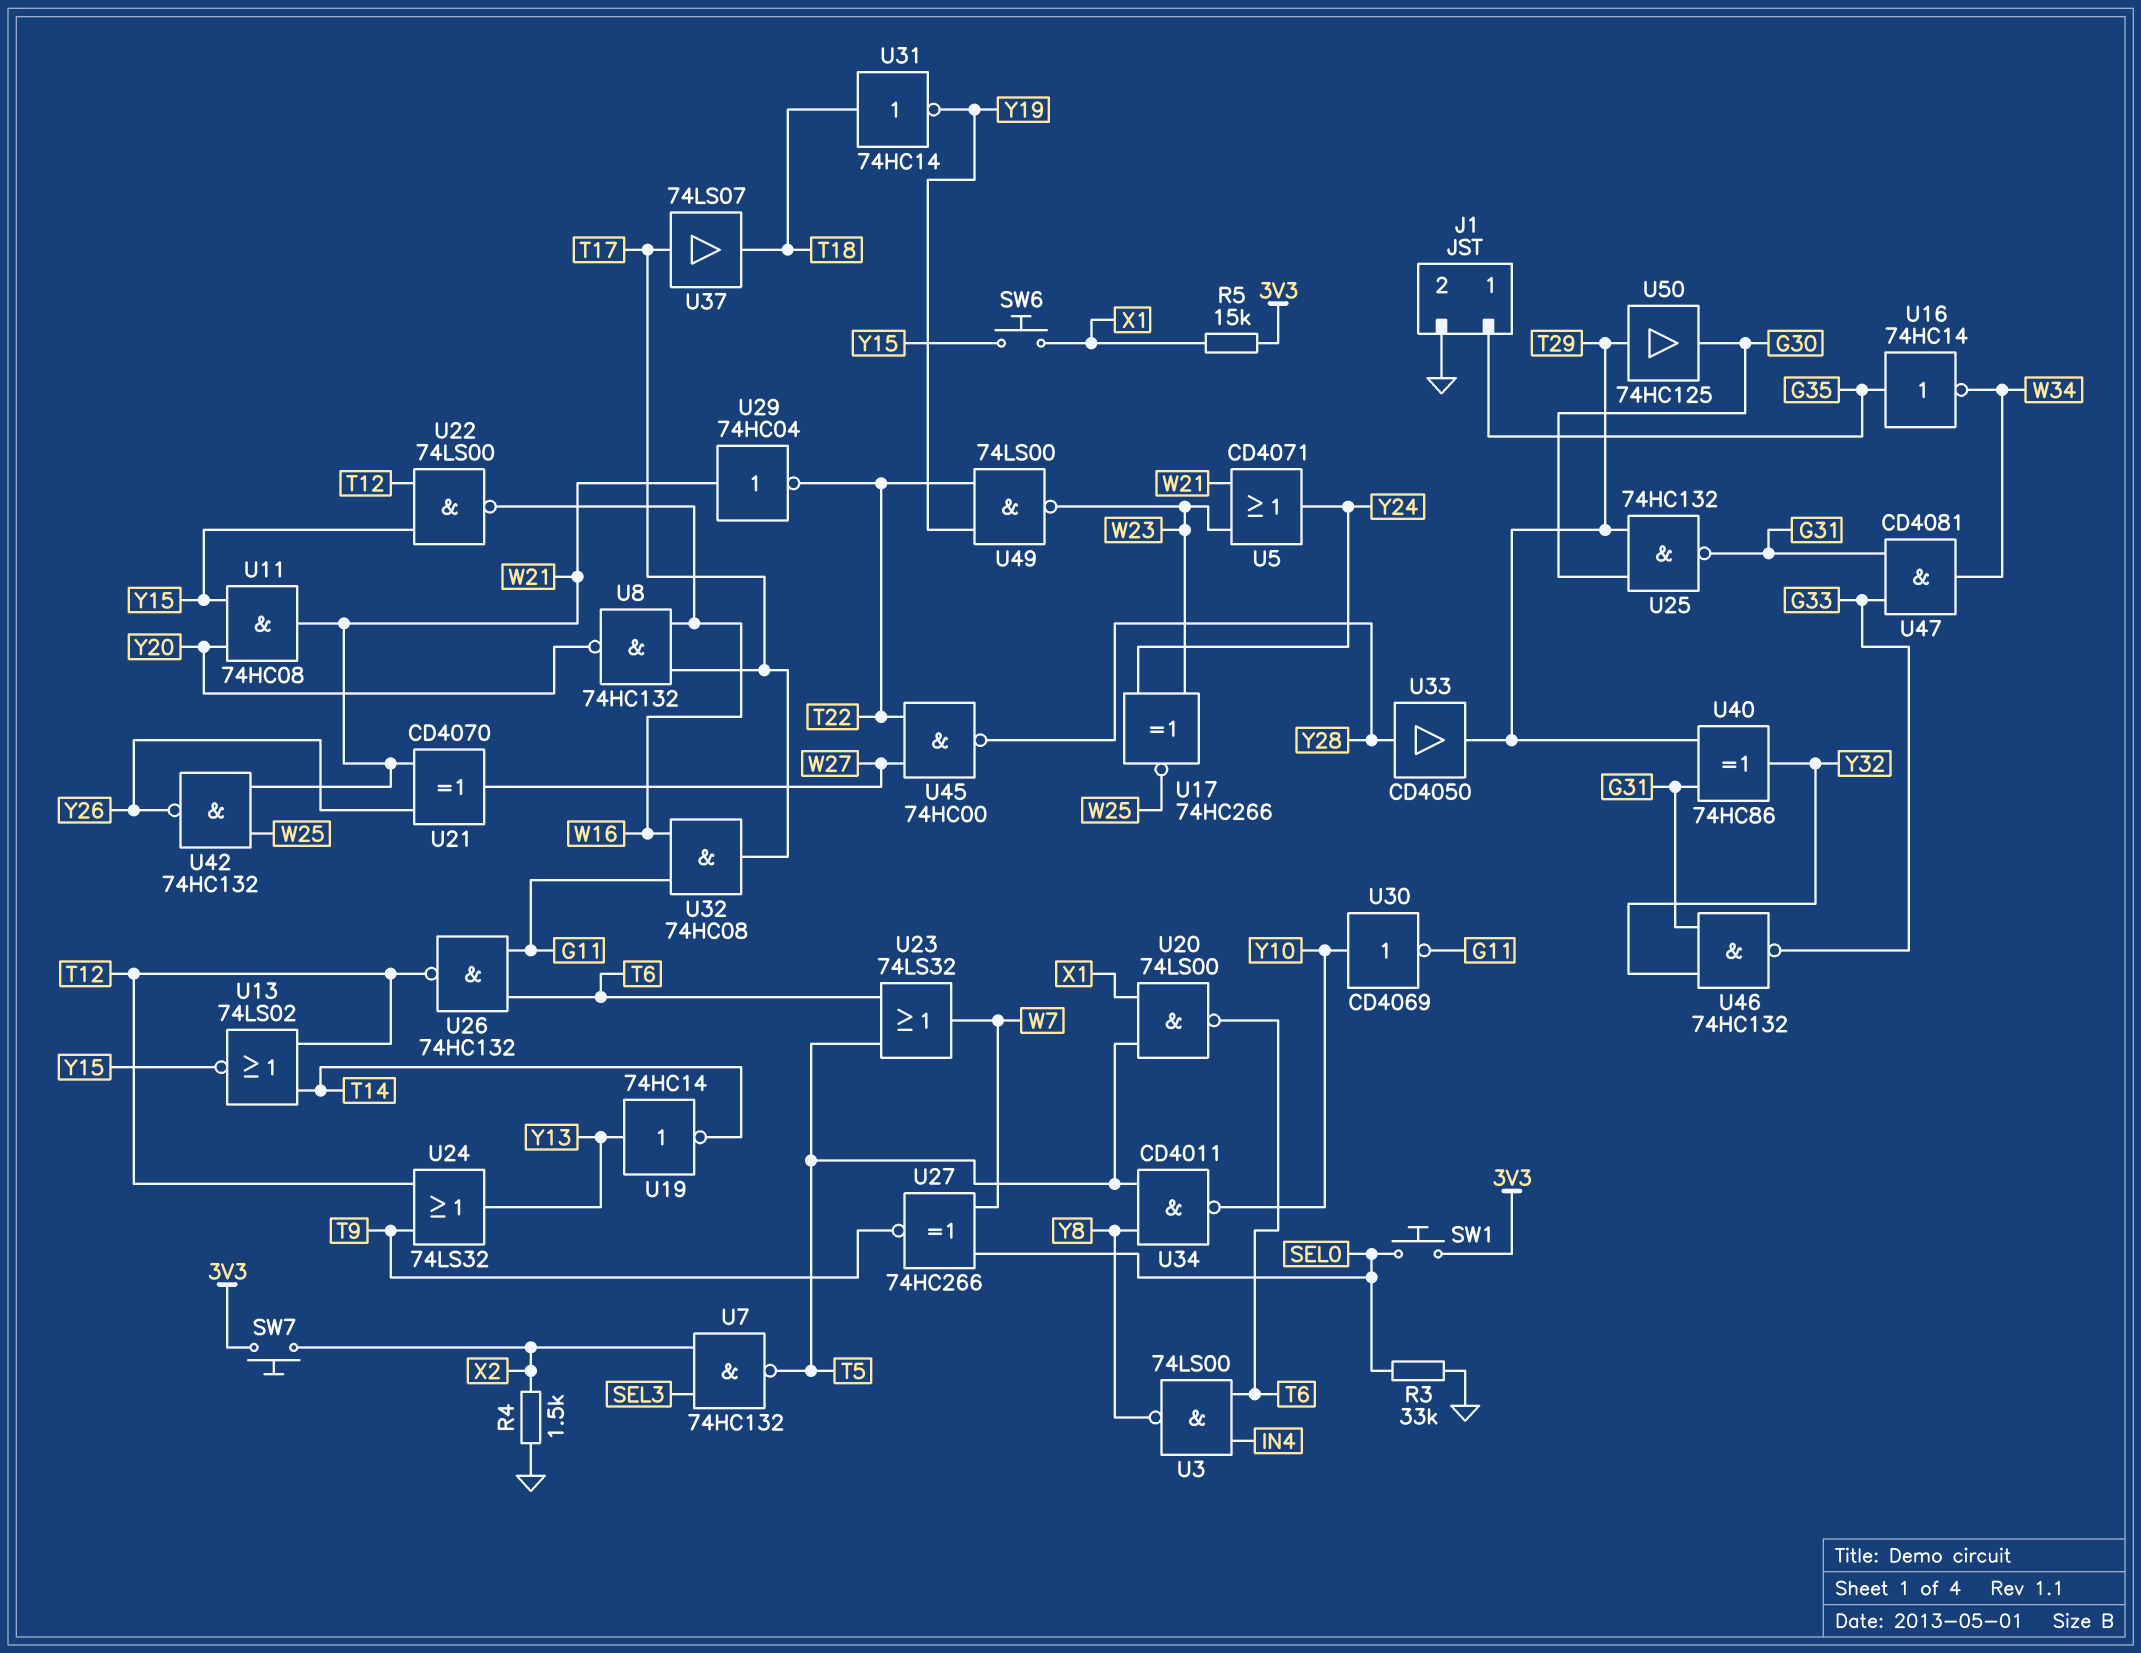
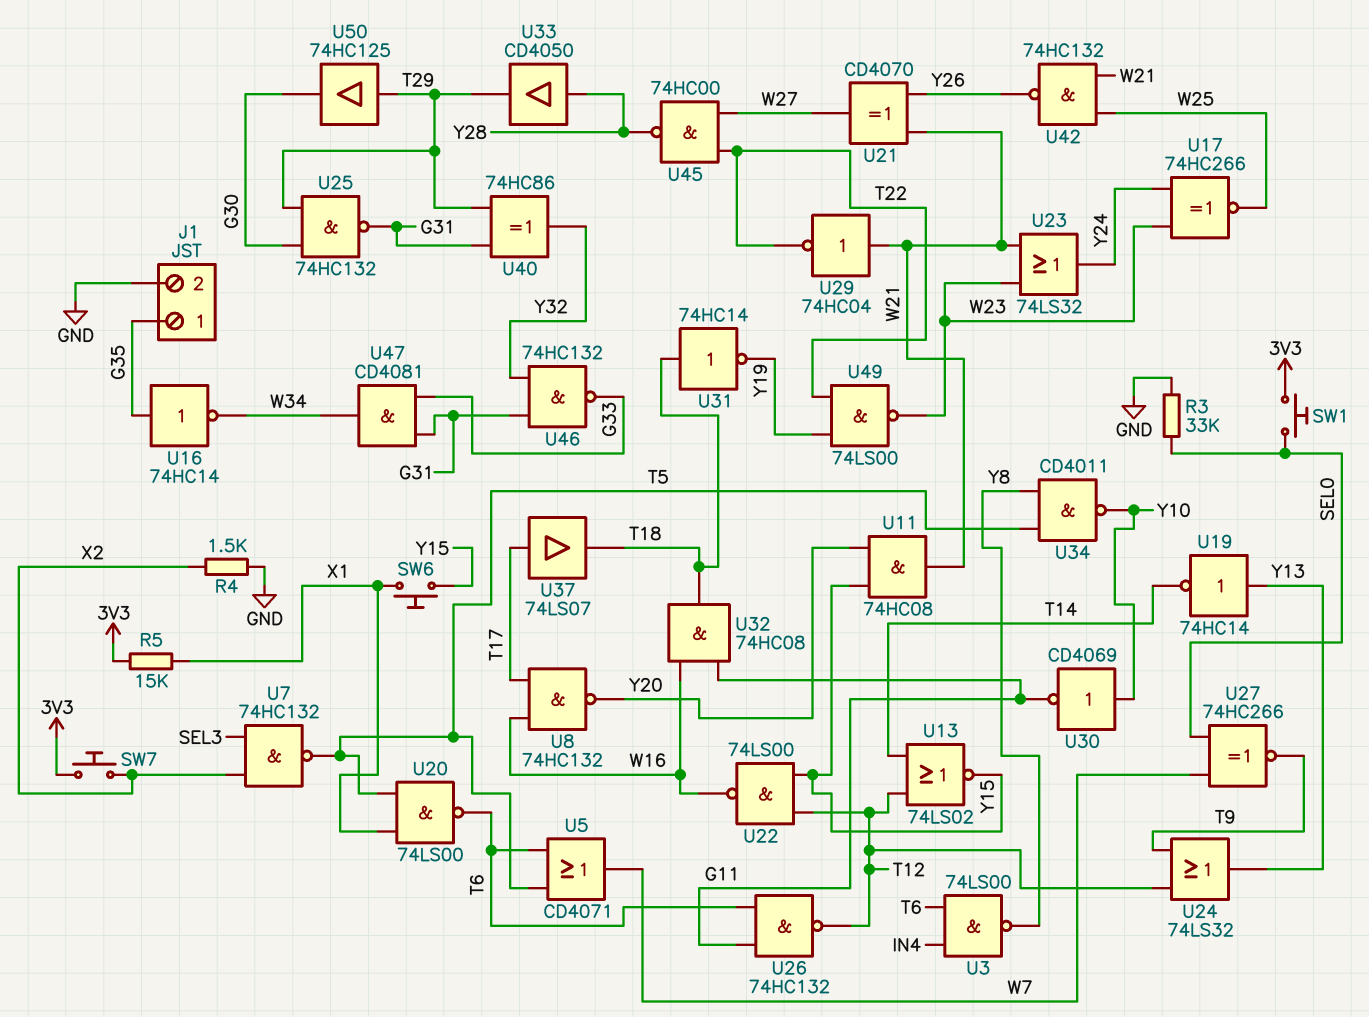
U5: OR CD4071 (in W21, in W23, out Y24) -> OR CD4071 (in T5, in T6, out W7)
U23: OR 74LS32 (in T5, in T6, out W7) -> OR 74LS32 (in W21, in W23, out Y24)
U32: AND 74HC08 (in G11, in W16, out T17) -> AND 74HC08 (in G11, in W16, out T18)

